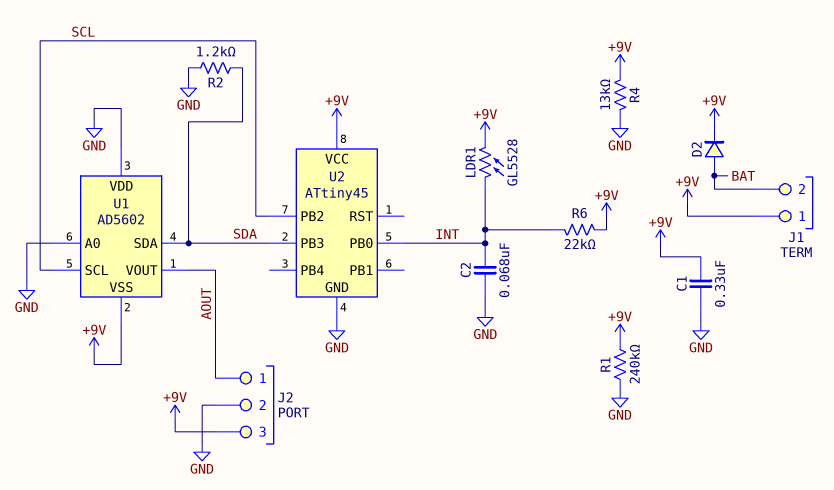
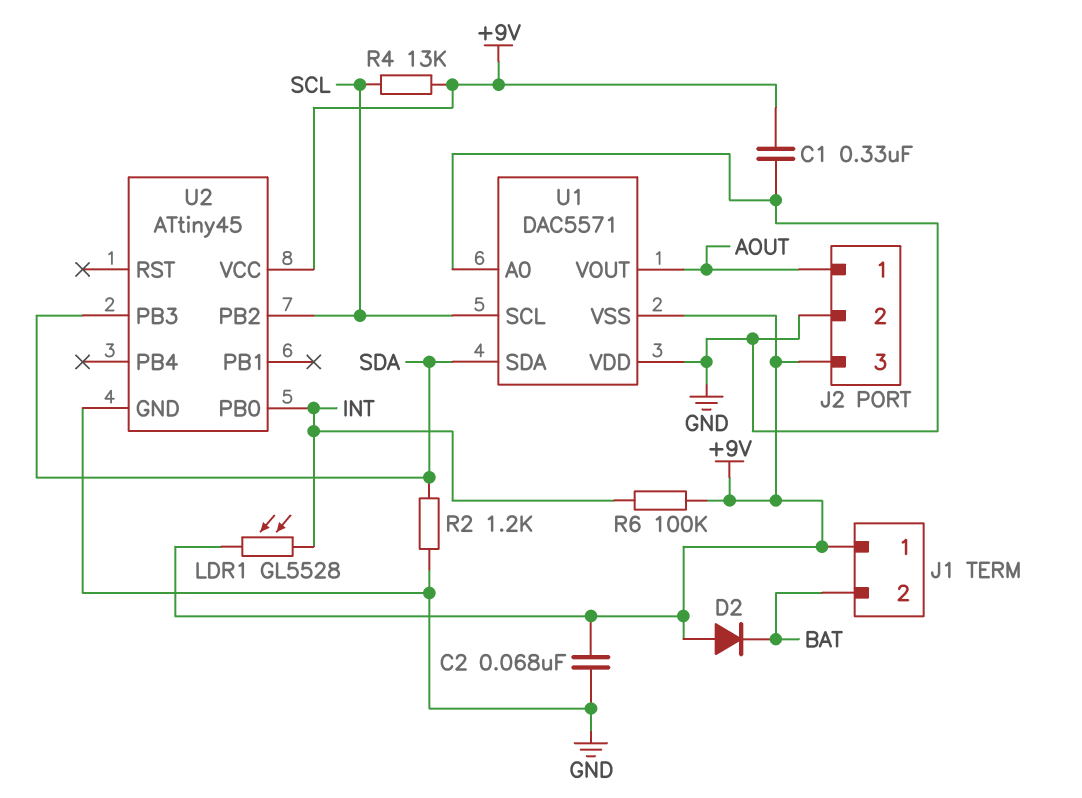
C2: 68nF (GND, INT) -> 68nF (+9V, GND)
D2: diode (A BAT, K +9V) -> diode (A +9V, K BAT)
R1: 240k (+9V, GND) -> none
R4: 13k (+9V, GND) -> 13k (+9V, SCL)
R6: 22k (+9V, INT) -> 100k (+9V, INT)
U1: AD5602 -> DAC5571

